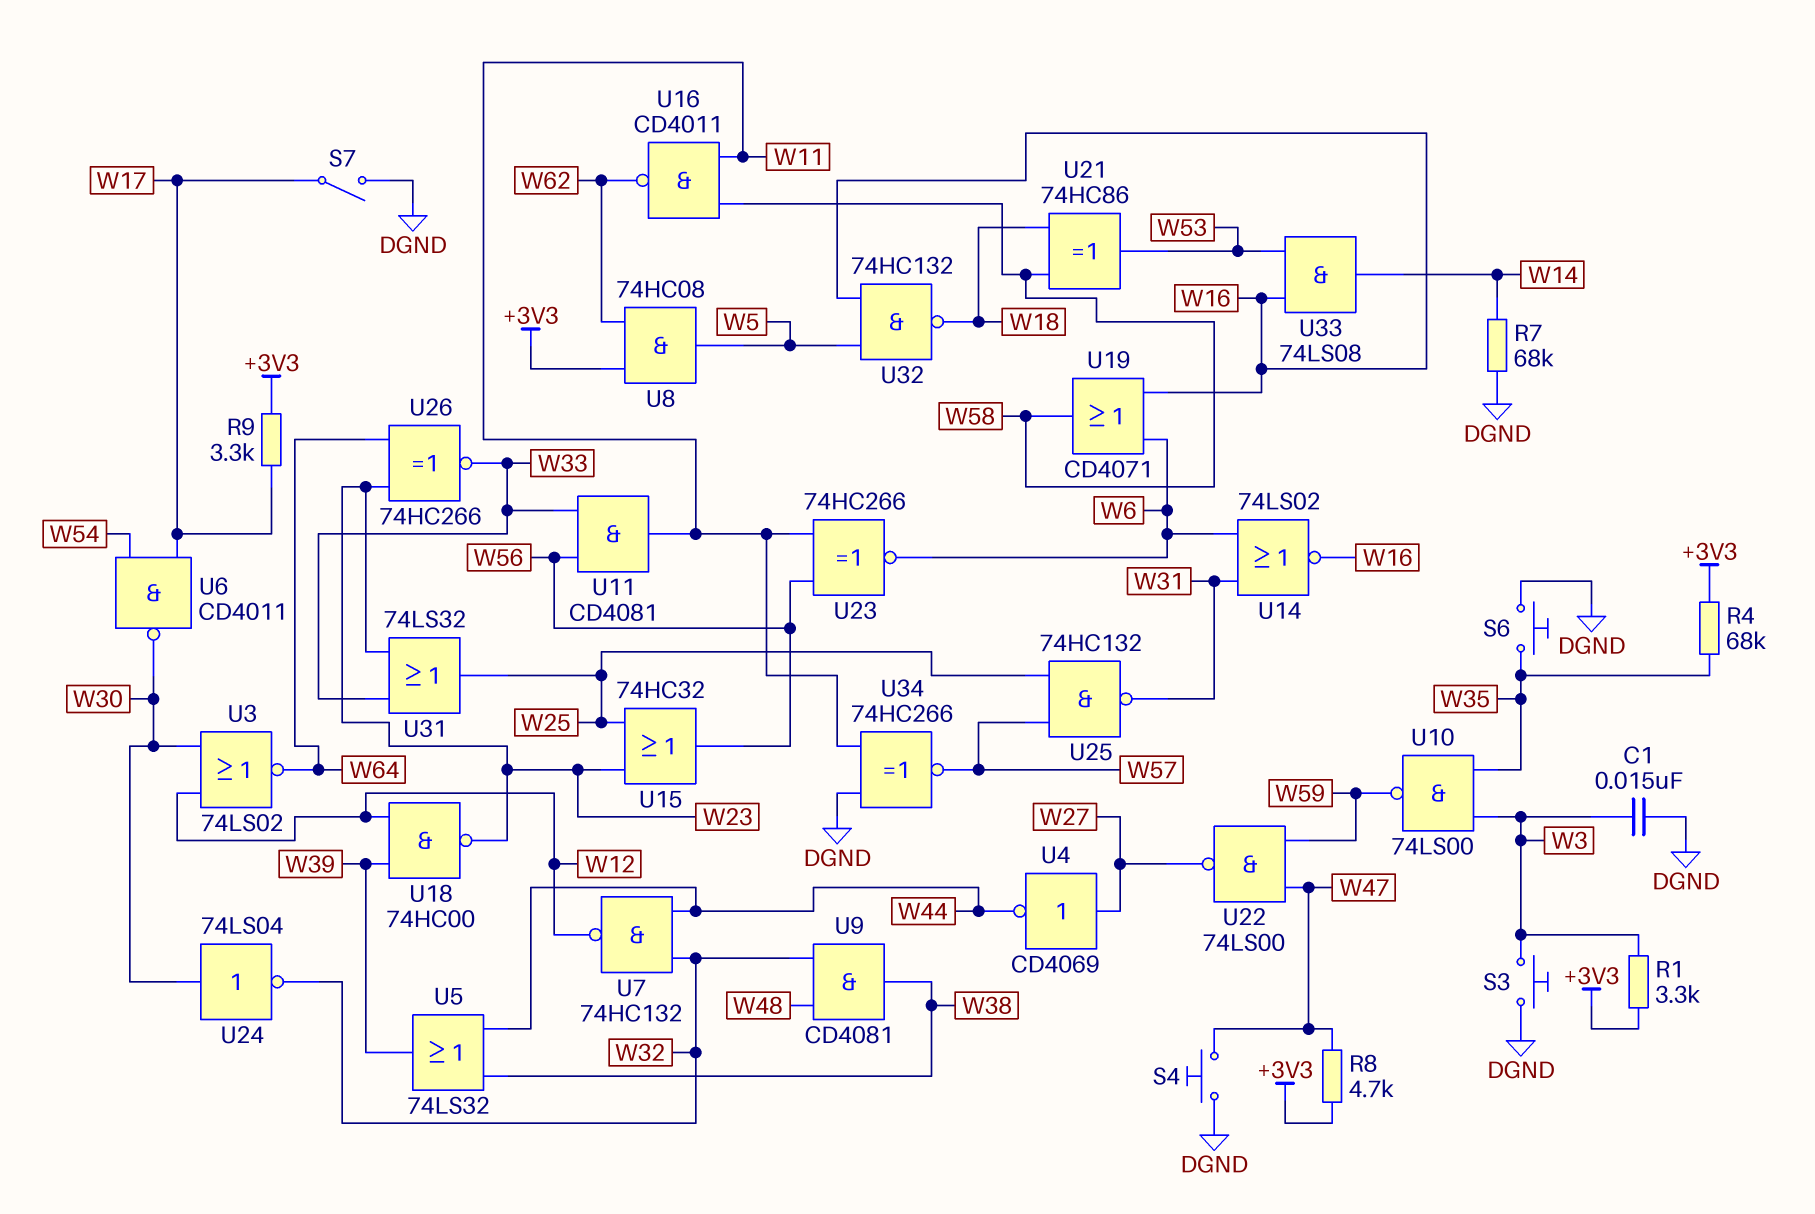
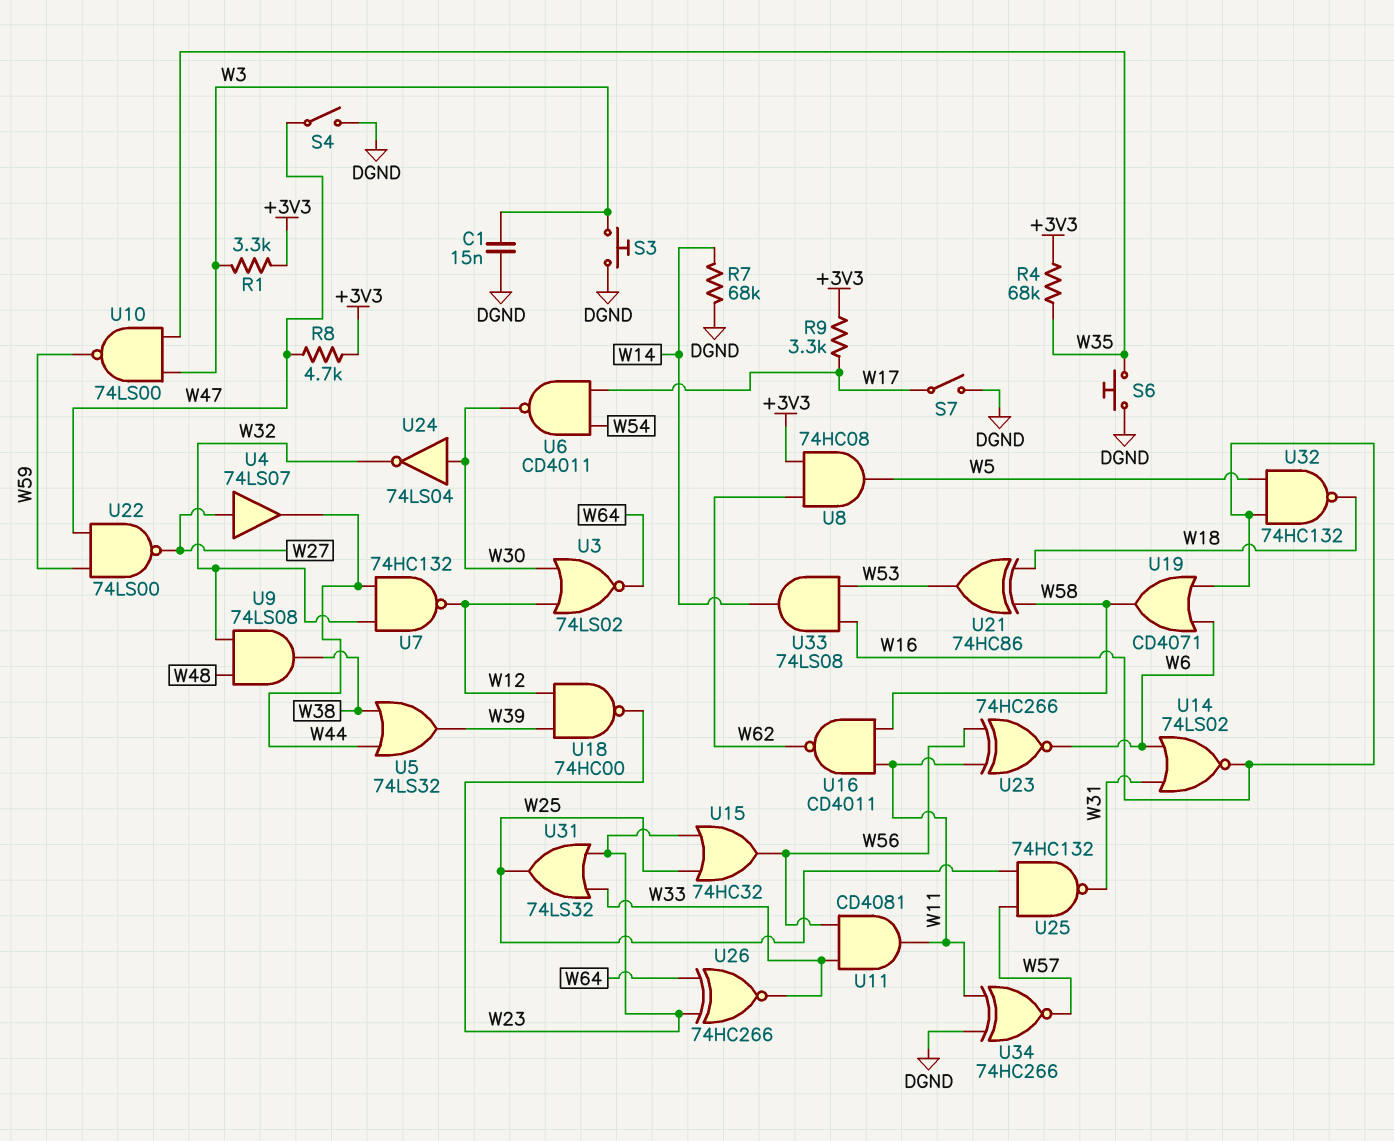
S4: button (DGND, W47) -> switch (DGND, W47)
U4: NOT CD4069 (in W27, out W44) -> buffer 74LS07 (in W27, out W44)
U9: AND CD4081 (in W32, in W48, out W38) -> AND 74LS08 (in W32, in W48, out W38)

